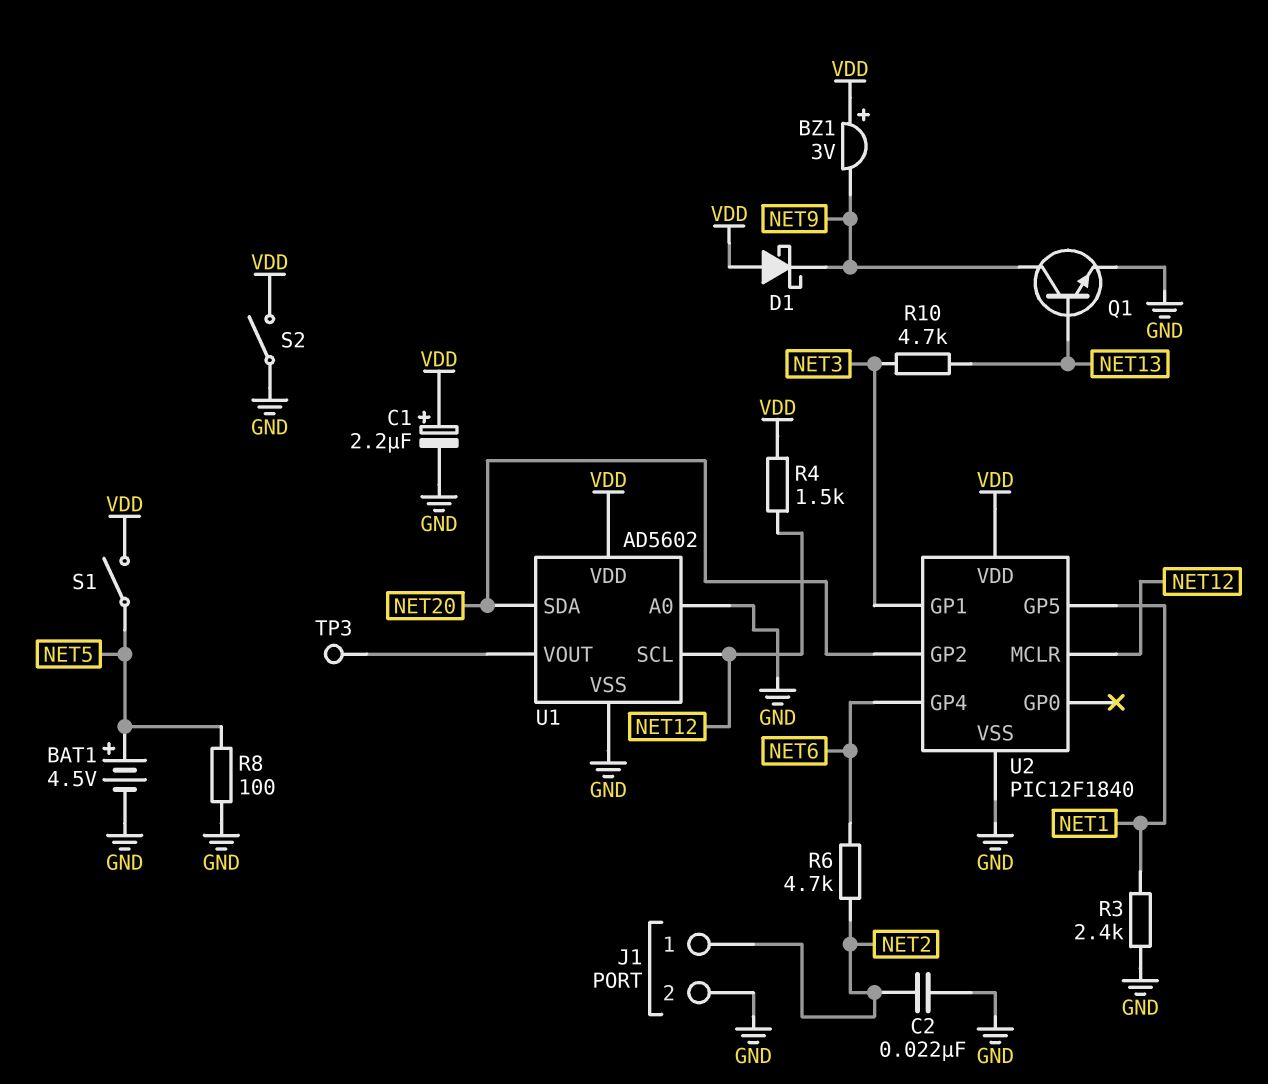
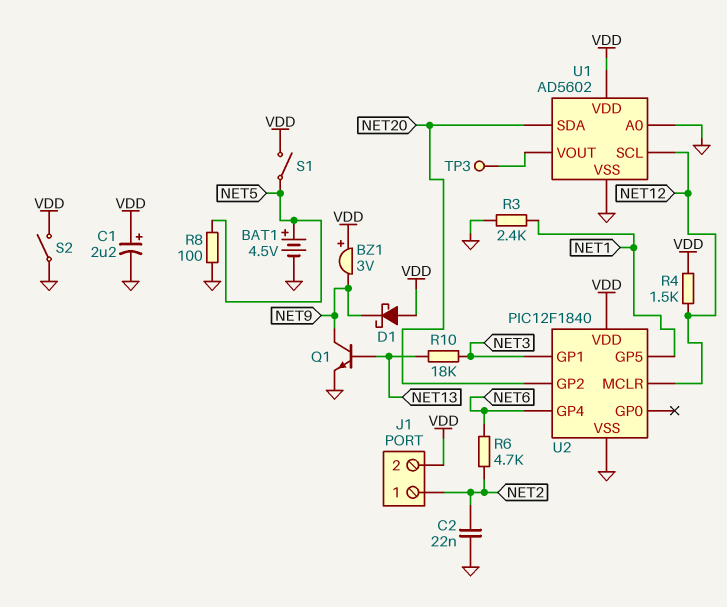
J1 pin 2: GND -> VDD
R10: 4.7k (NET3, NET13) -> 18k (NET3, NET13)

